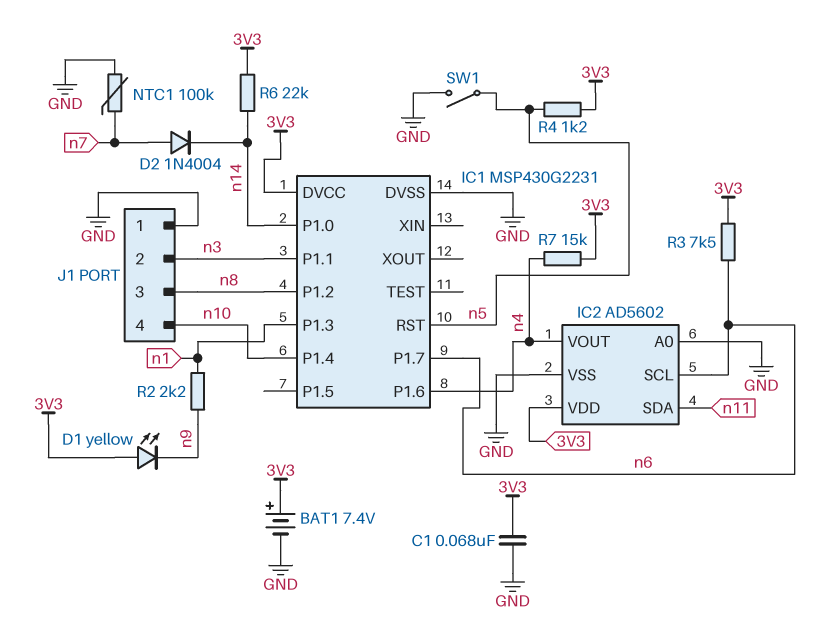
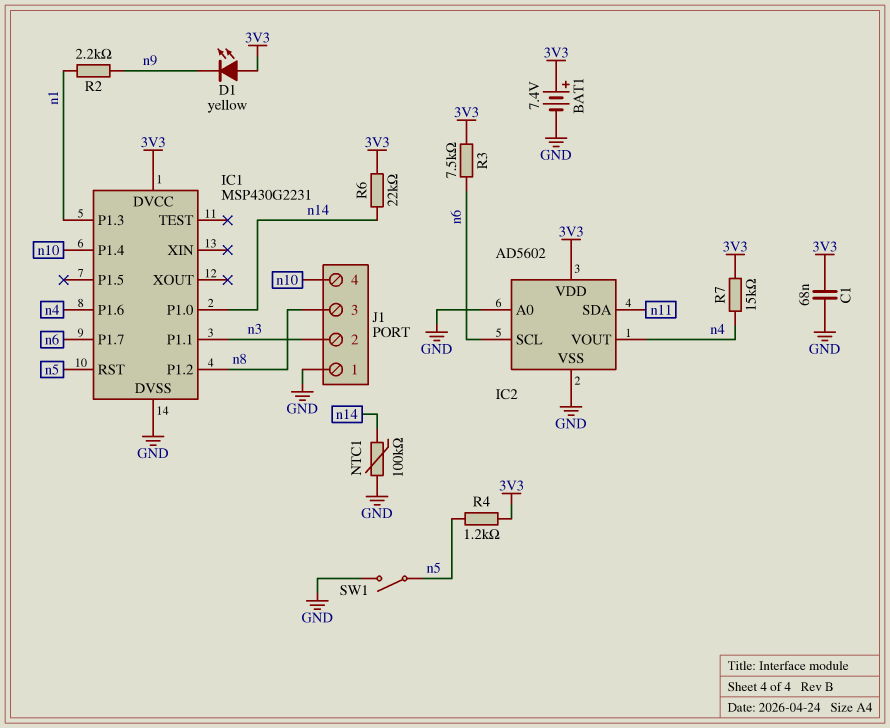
D2: diode 1N4004 (A n7, K n14) -> none
NTC1: 100k (GND, n7) -> 100k (GND, n14)

